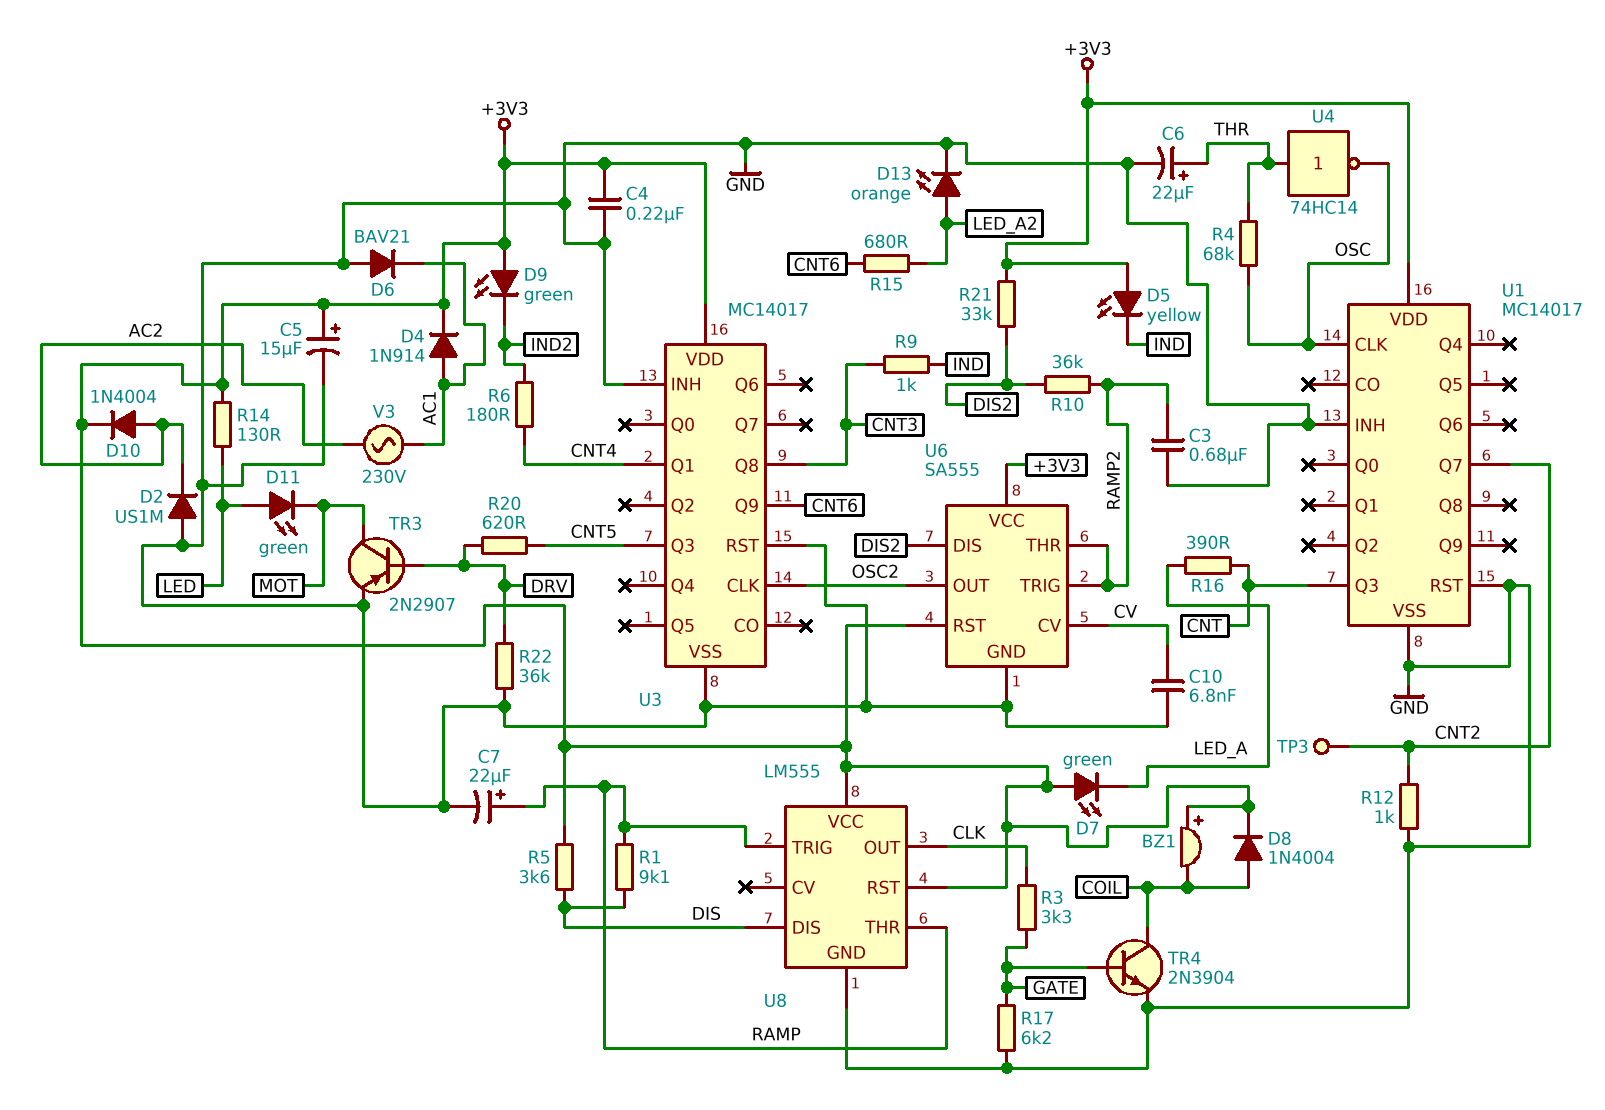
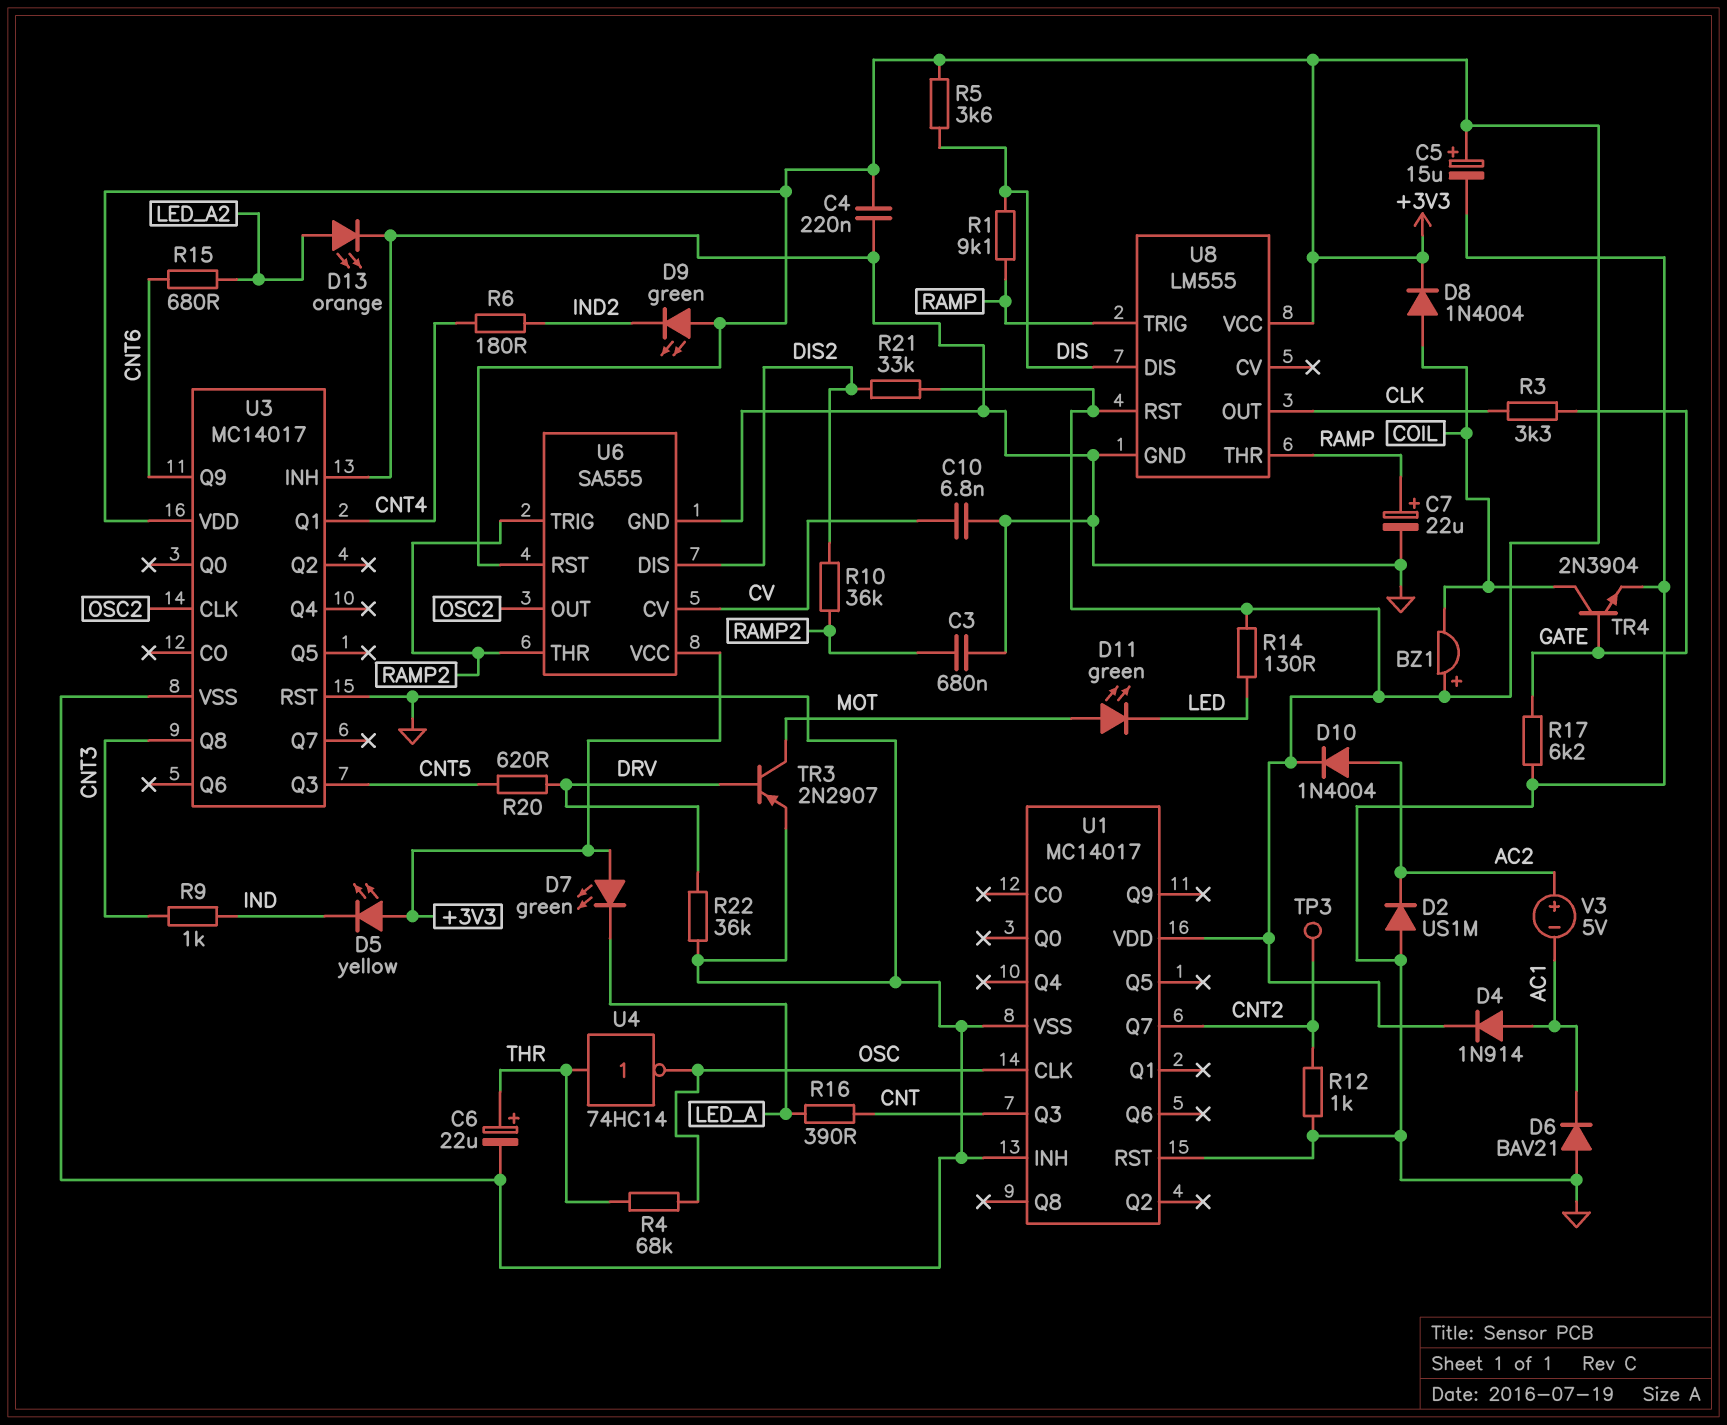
D11: LED green (A LED, K MOT) -> LED green (A MOT, K LED)
V3: AC 230V (AC1, AC2) -> 5V (plus AC2, minus AC1)

